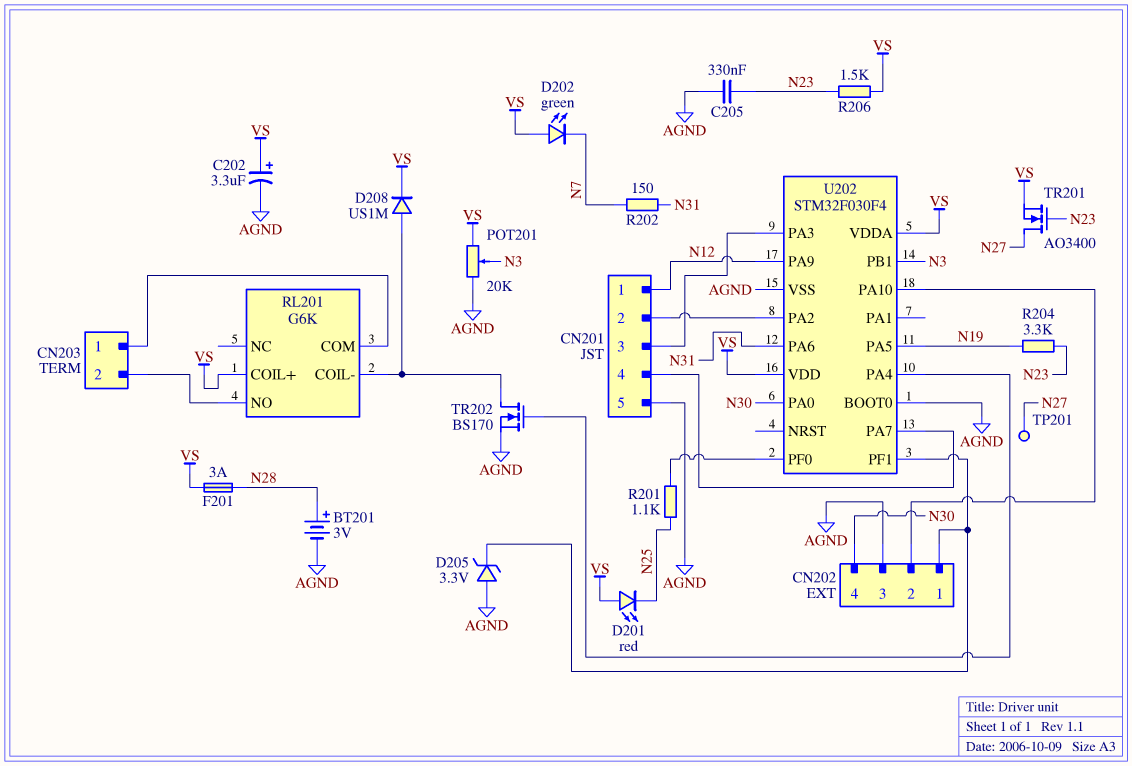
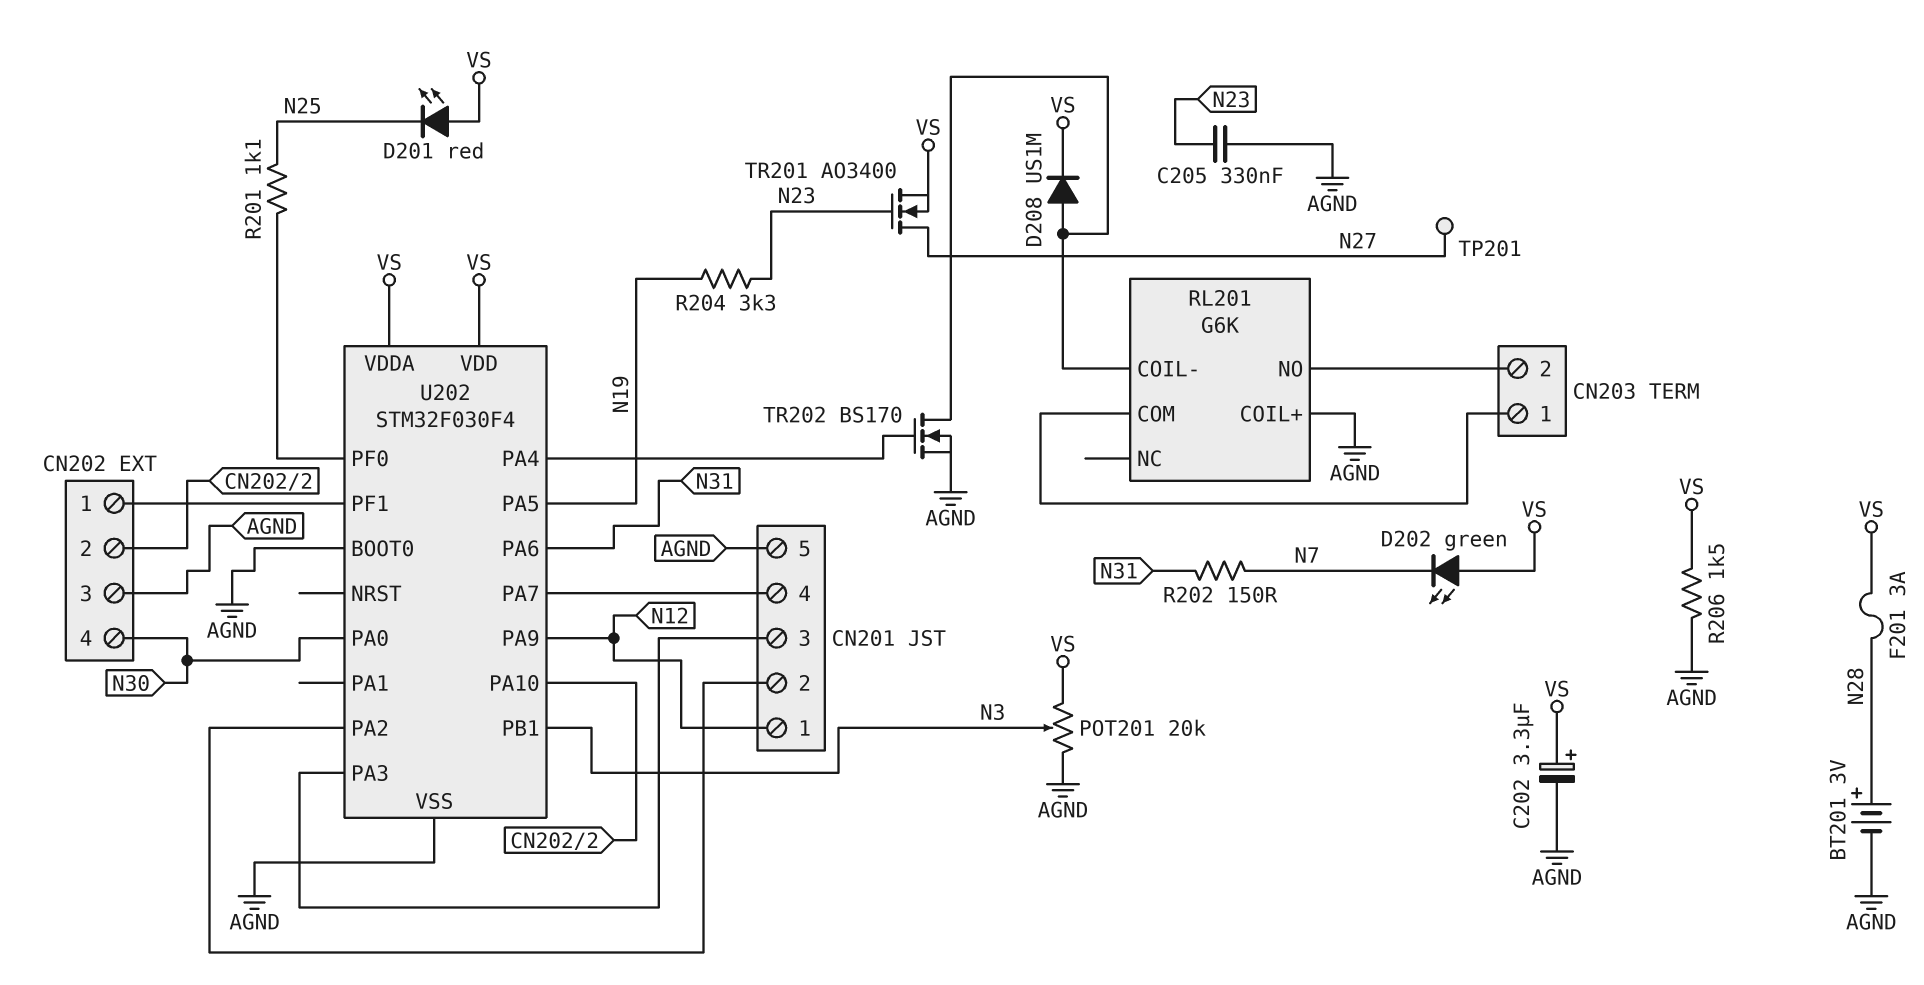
D205: zener 3.3V (A AGND, K CN202/1) -> none
R206: 1.5k (N23, VS) -> 1.5k (AGND, VS)
RL201 pin COIL+: VS -> AGND

